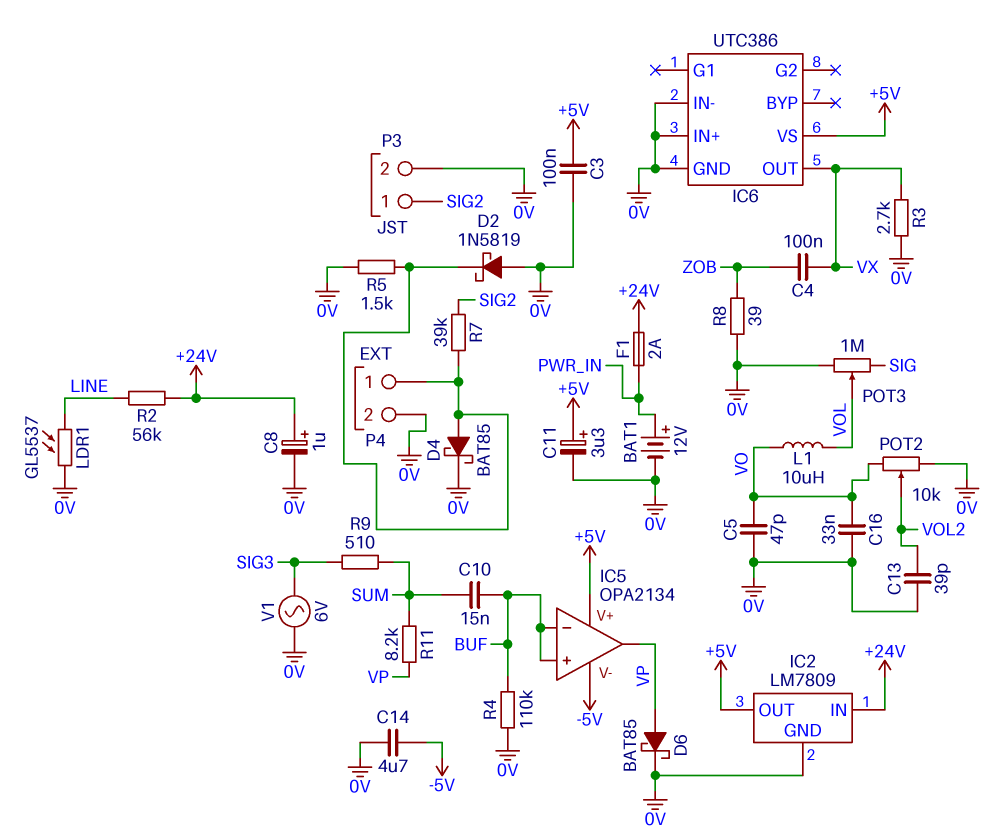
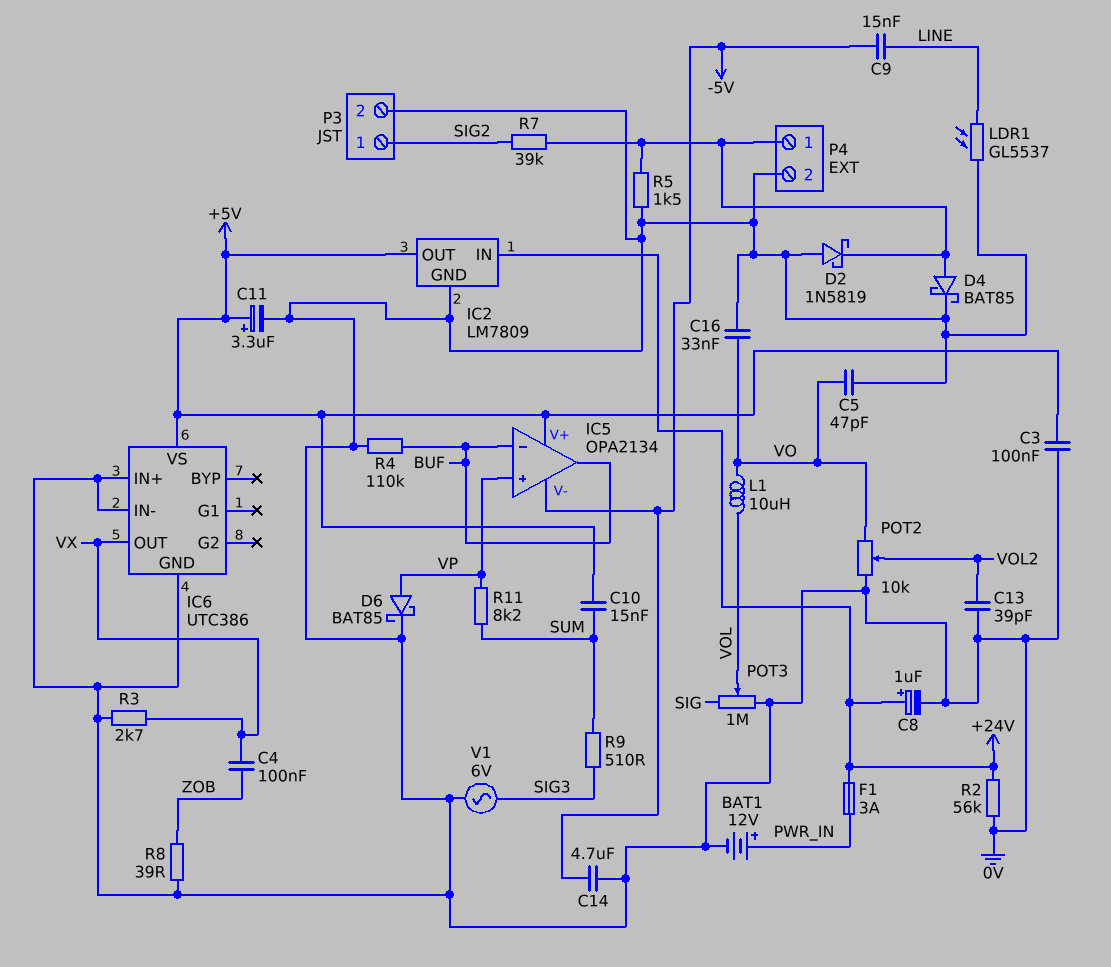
C9: none -> 15nF (-5V, LINE)
C10: 15nF (BUF, SUM) -> 15nF (+5V, SUM)
F1: 2A (+24V, PWR_IN) -> 3A (+24V, PWR_IN)
IC5 pin in+: BUF -> VP
IC5 pin out: VP -> BUF
R2: 56k (+24V, LINE) -> 56k (+24V, 0V)

